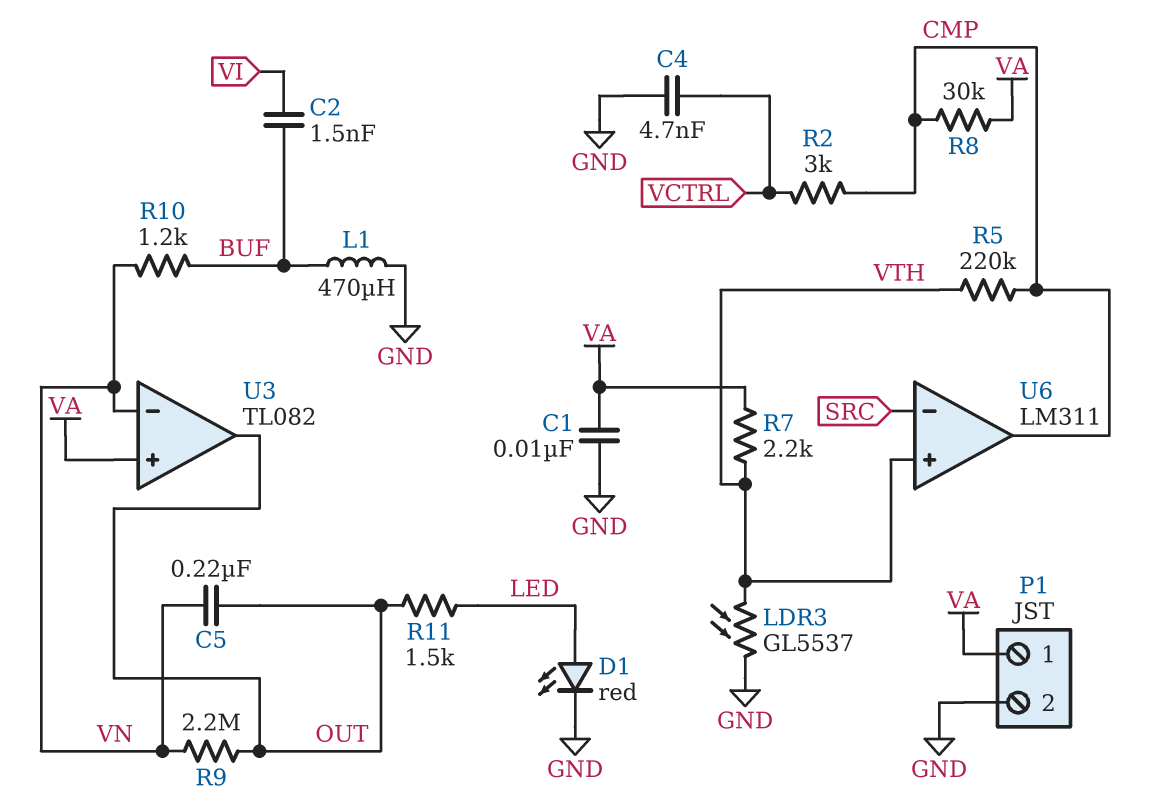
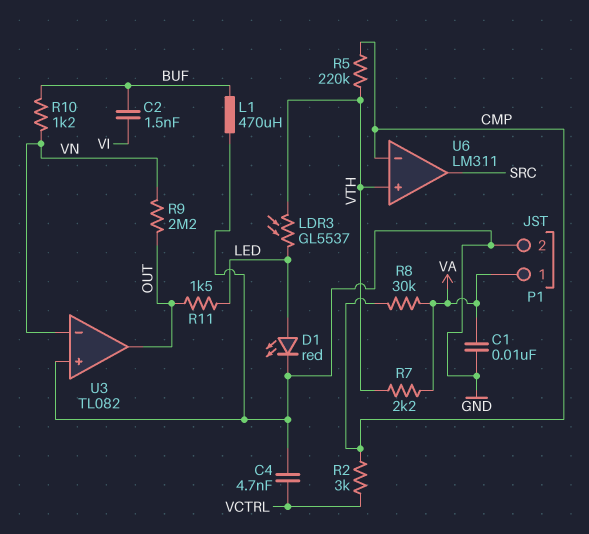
C5: 220nF (OUT, VN) -> none
LDR3: GL5537 (GND, VTH) -> GL5537 (LED, VTH)
U3 pin in+: VA -> GND
U6 pin in-: SRC -> CMP
U6 pin out: CMP -> SRC

